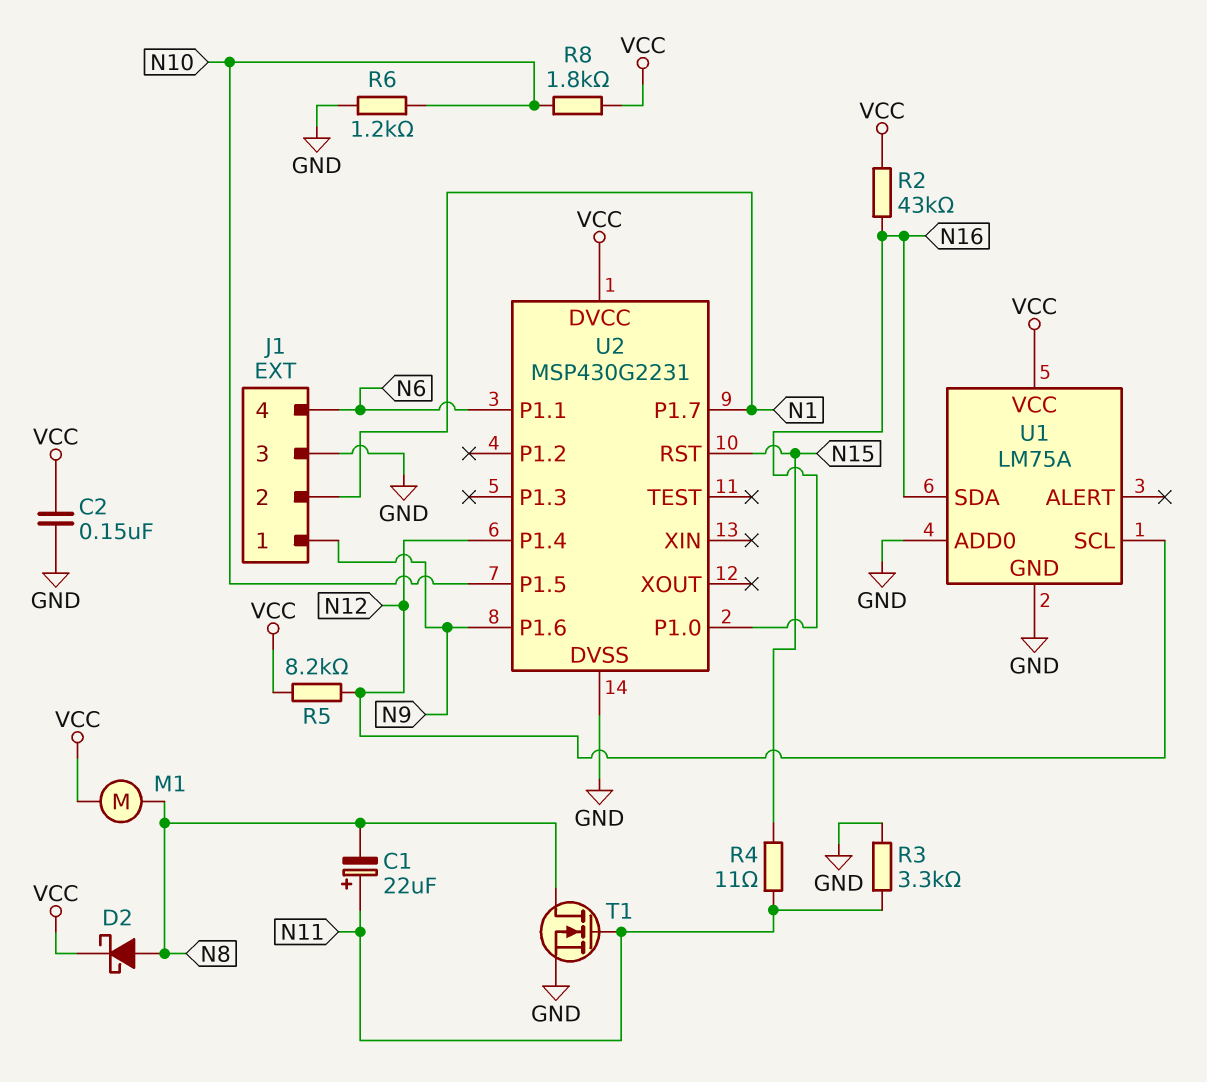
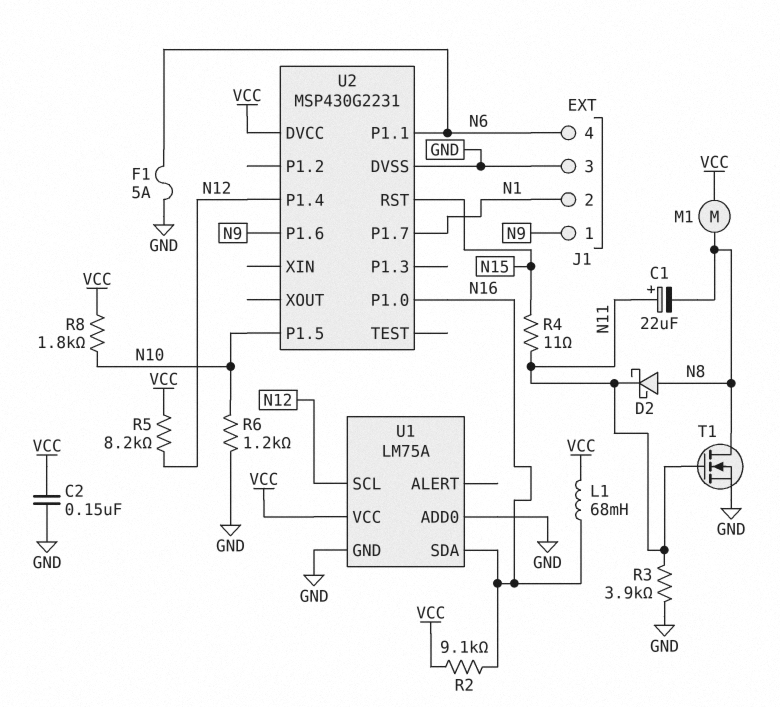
D2: schottky (A N8, K VCC) -> schottky (A N8, K N11)
F1: none -> 5A (GND, N6)
L1: none -> 68mH (N16, VCC)
R2: 43k (N16, VCC) -> 9.1k (N16, VCC)
R3: 3.3k (GND, N11) -> 3.9k (GND, N11)

